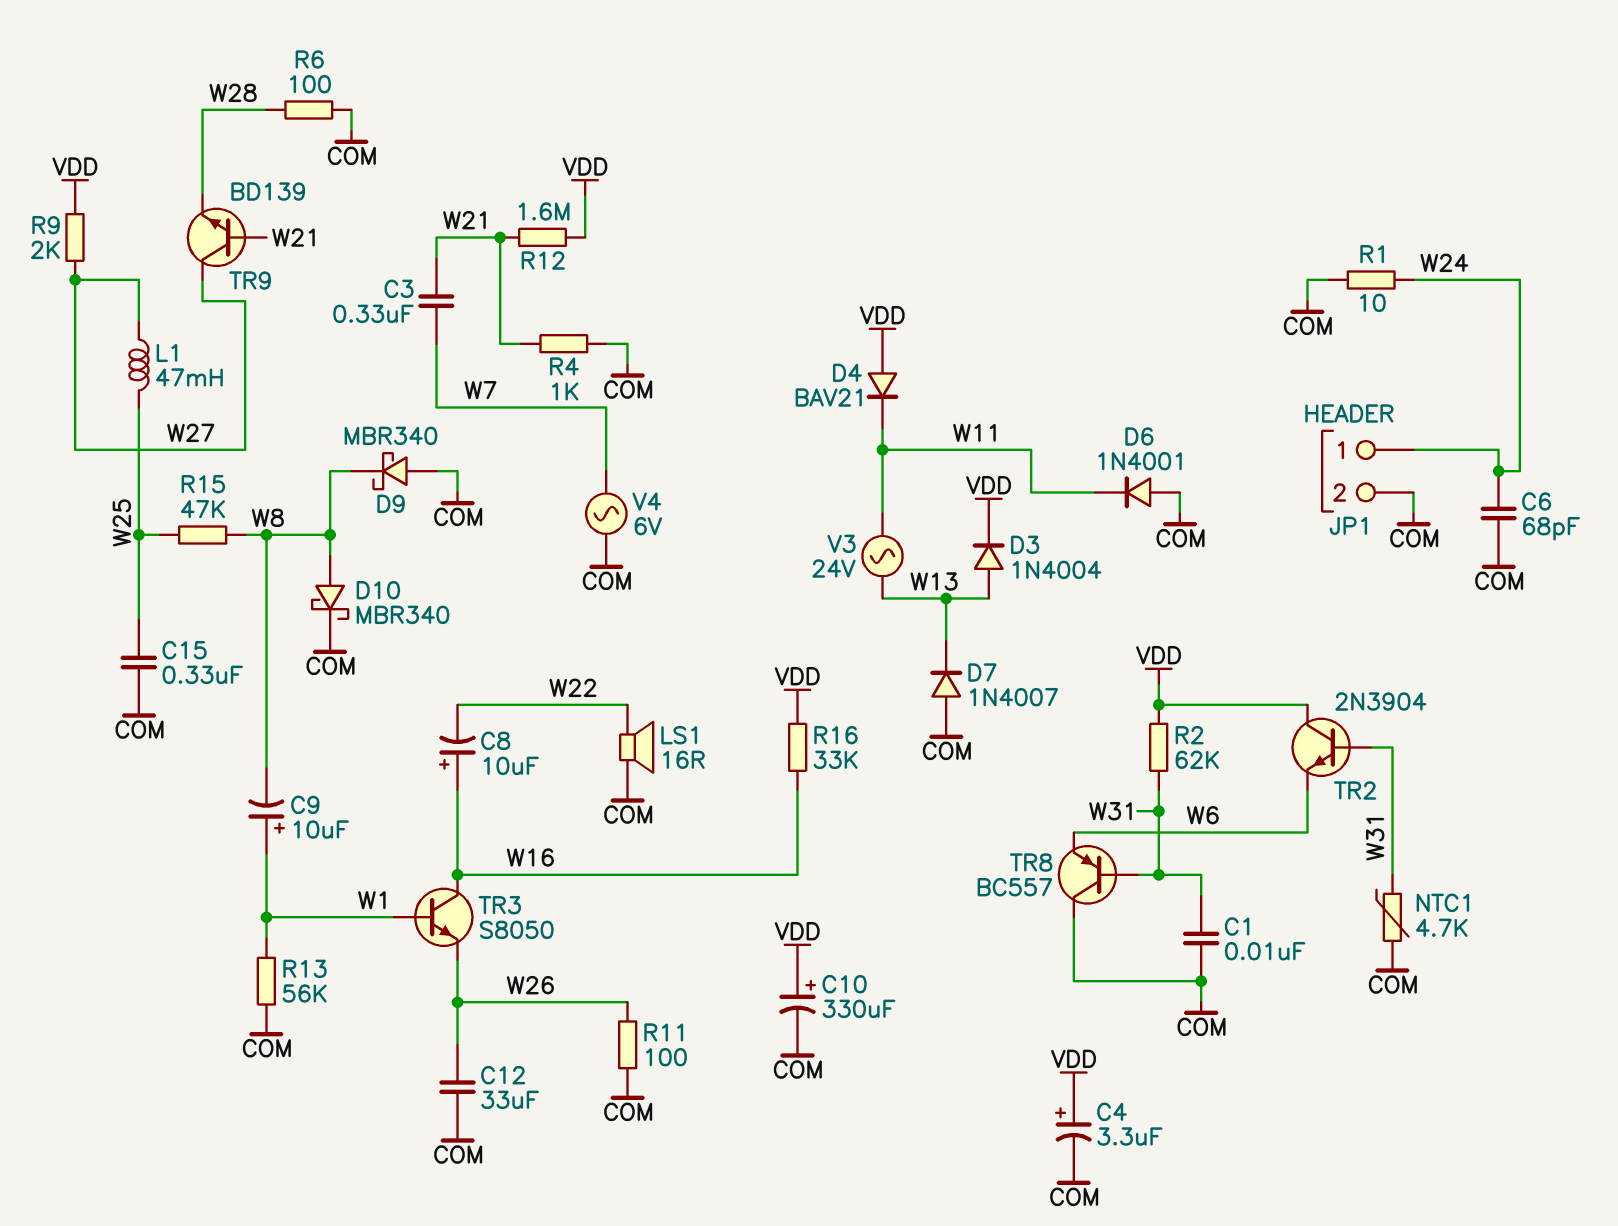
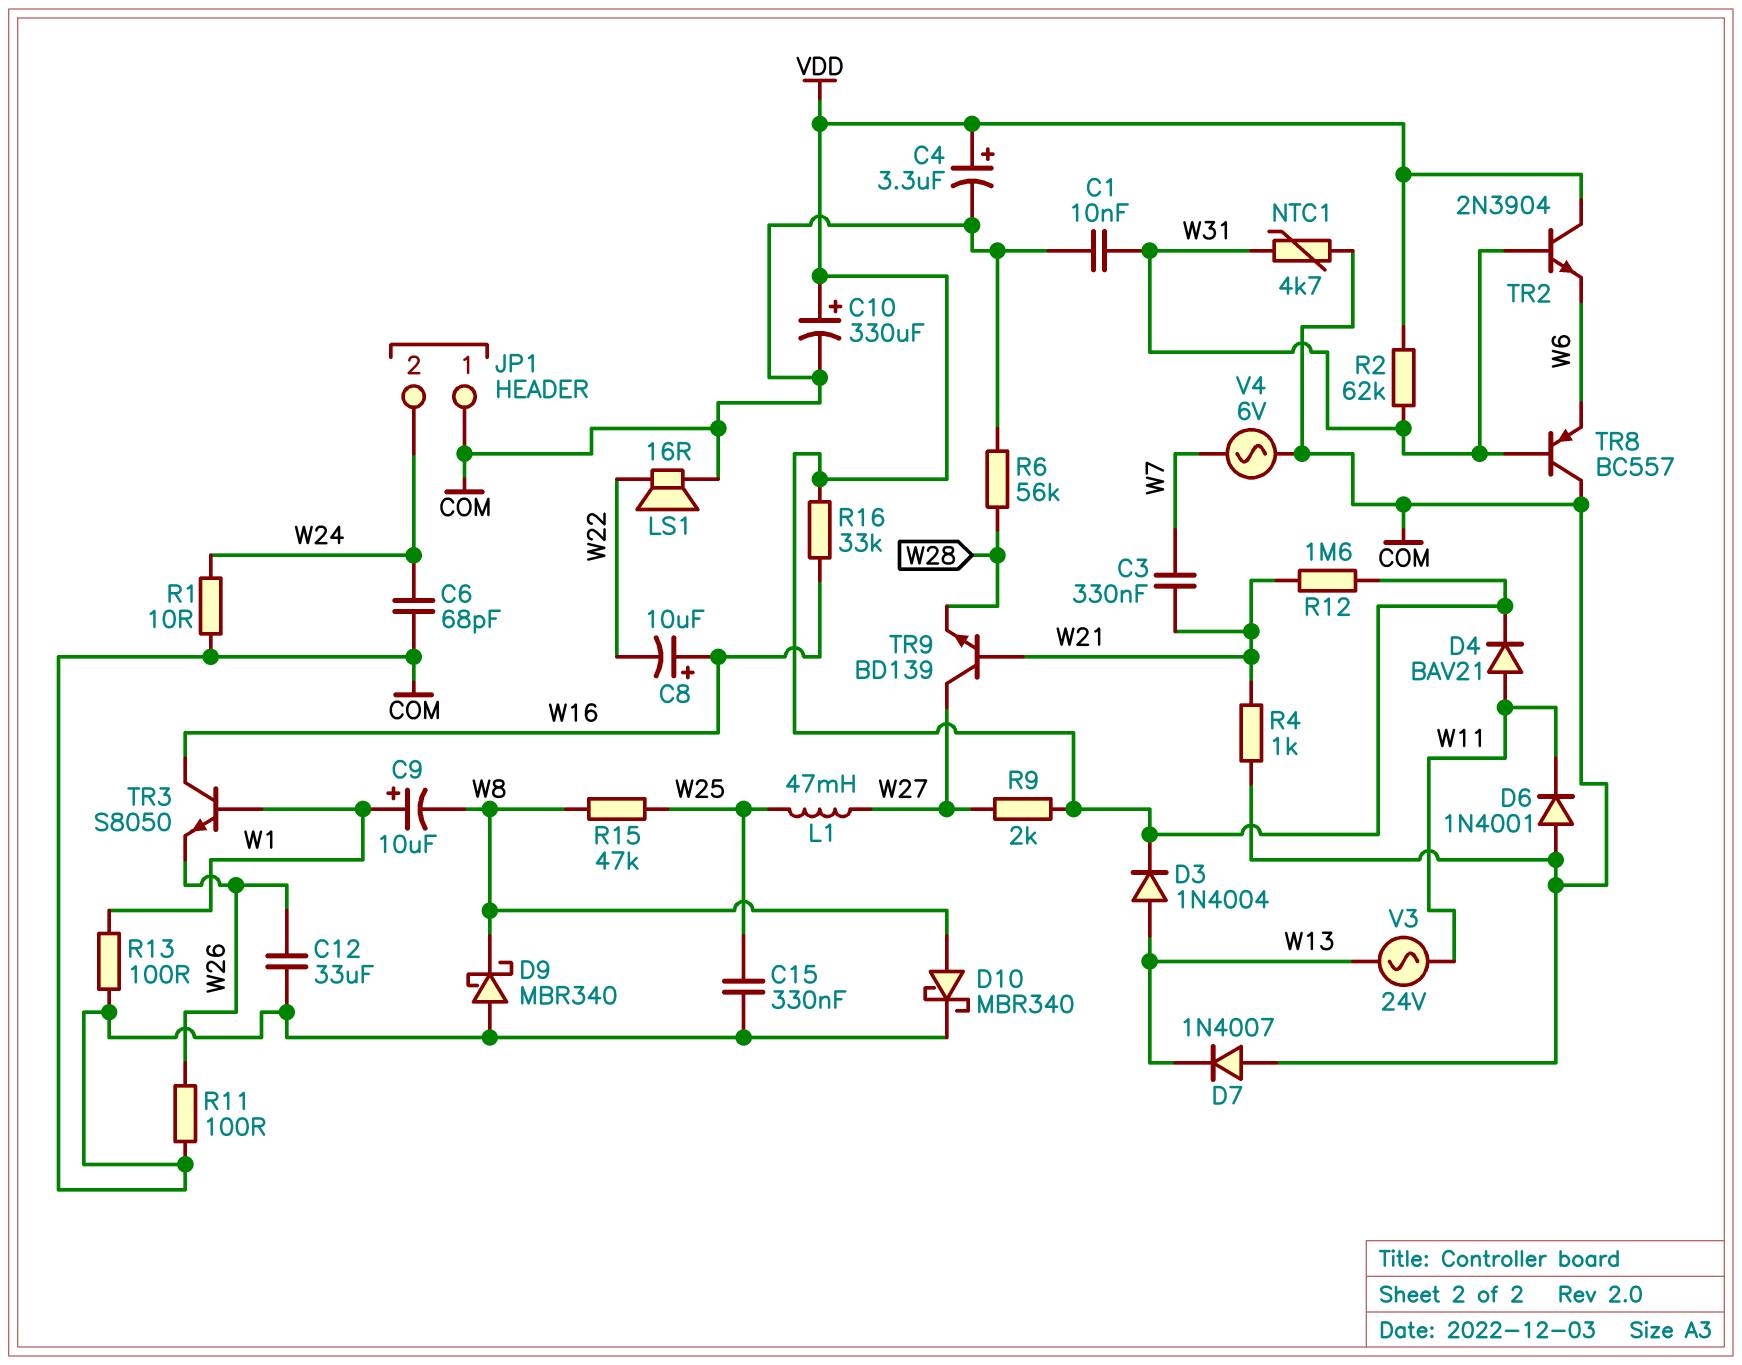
D4: diode BAV21 (A VDD, K W11) -> diode BAV21 (A W11, K VDD)
JP1 pin 1: W24 -> COM
JP1 pin 2: COM -> W24
R6: 100 (COM, W28) -> 56k (COM, W28)
R13: 56k (COM, W1) -> 100 (COM, W1)

